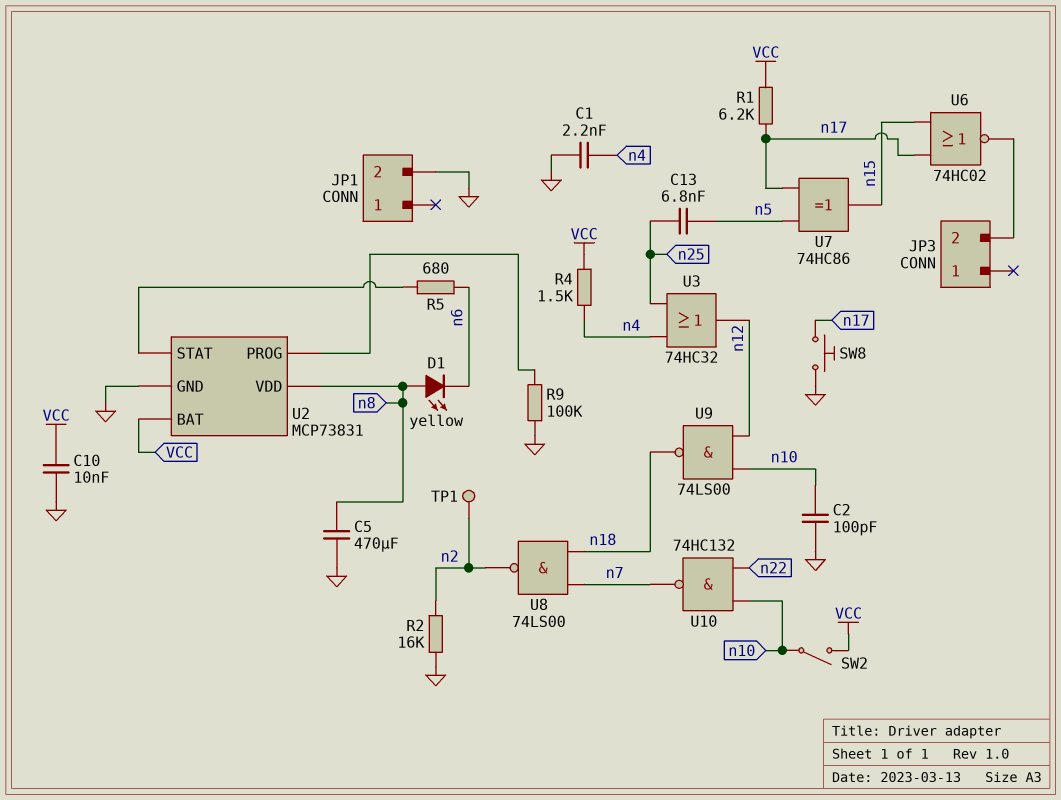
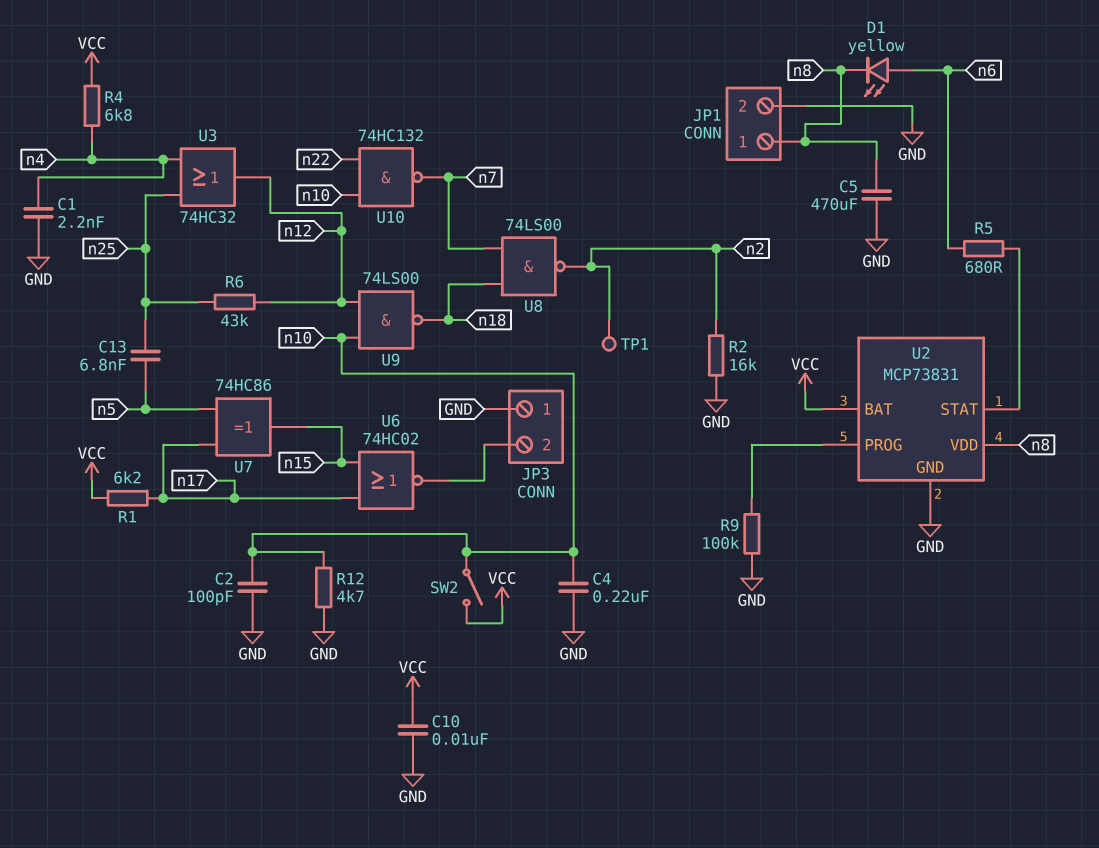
C4: none -> 220nF (GND, n10)
D1: LED yellow (A n8, K n6) -> LED yellow (A n6, K n8)
JP1 pin 1: none -> n8
JP3 pin 1: none -> GND
R4: 1.5k (VCC, n4) -> 6.8k (VCC, n4)
R6: none -> 43k (n12, n25)
R12: none -> 4.7k (GND, n10)
SW8: button (GND, n17) -> none

